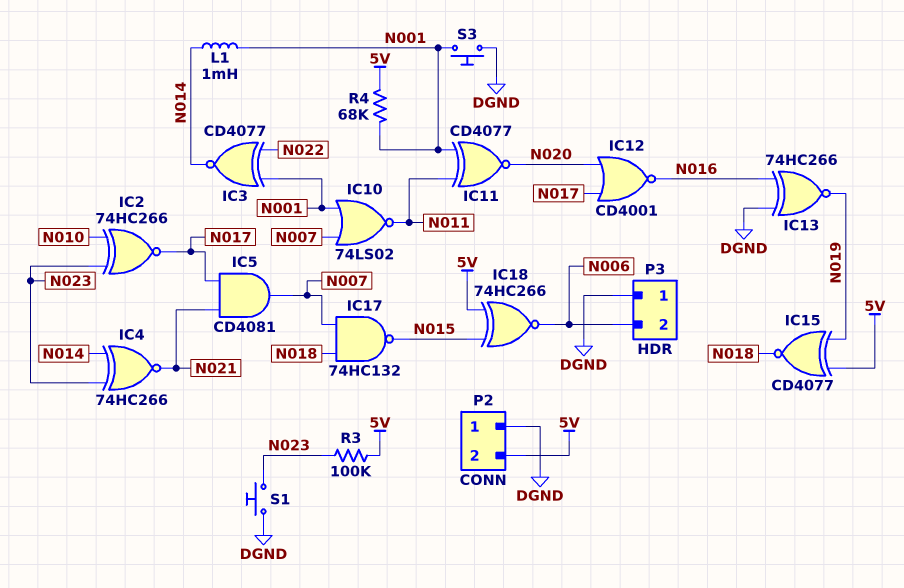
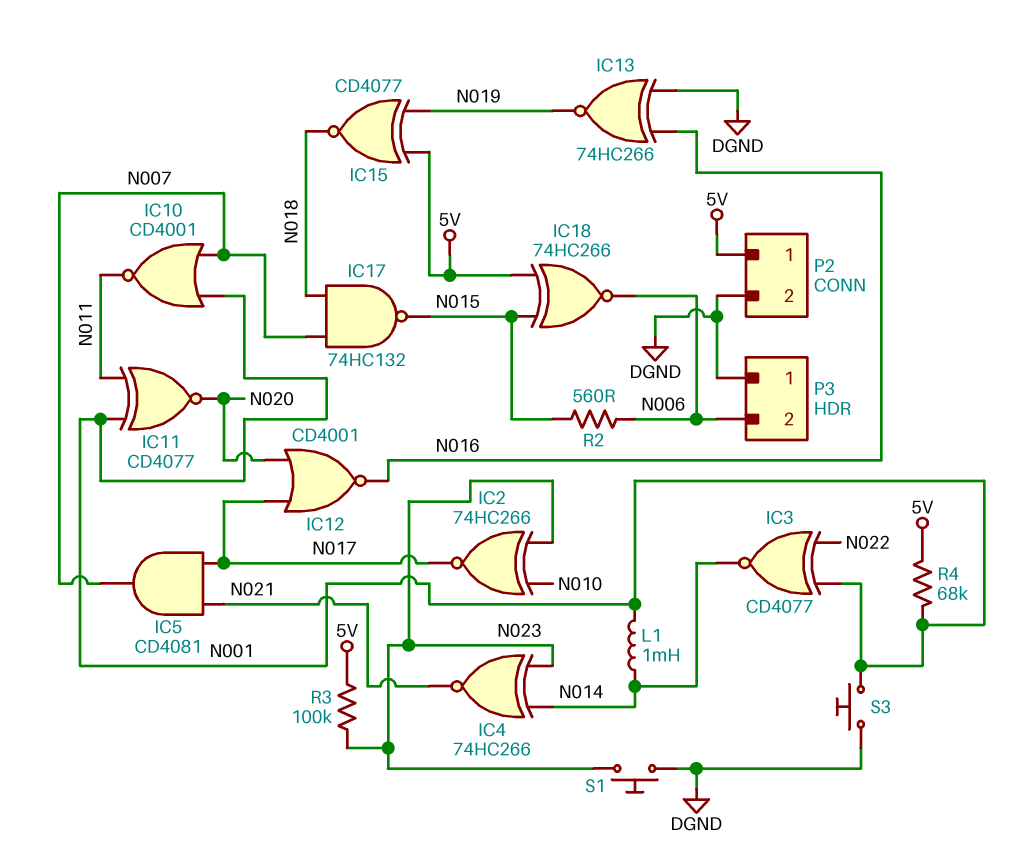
IC10: NOR 74LS02 (in N001, in N007, out N011) -> NOR CD4001 (in N001, in N007, out N011)
P2 pin 1: DGND -> 5V
P2 pin 2: 5V -> DGND
R2: none -> 560 (N006, N015)

